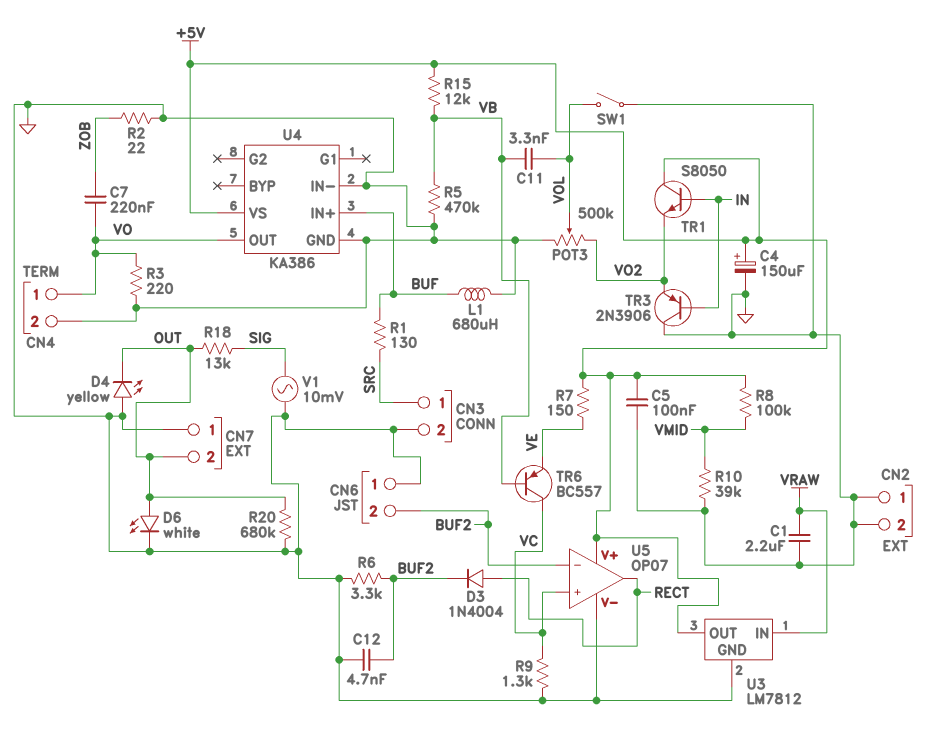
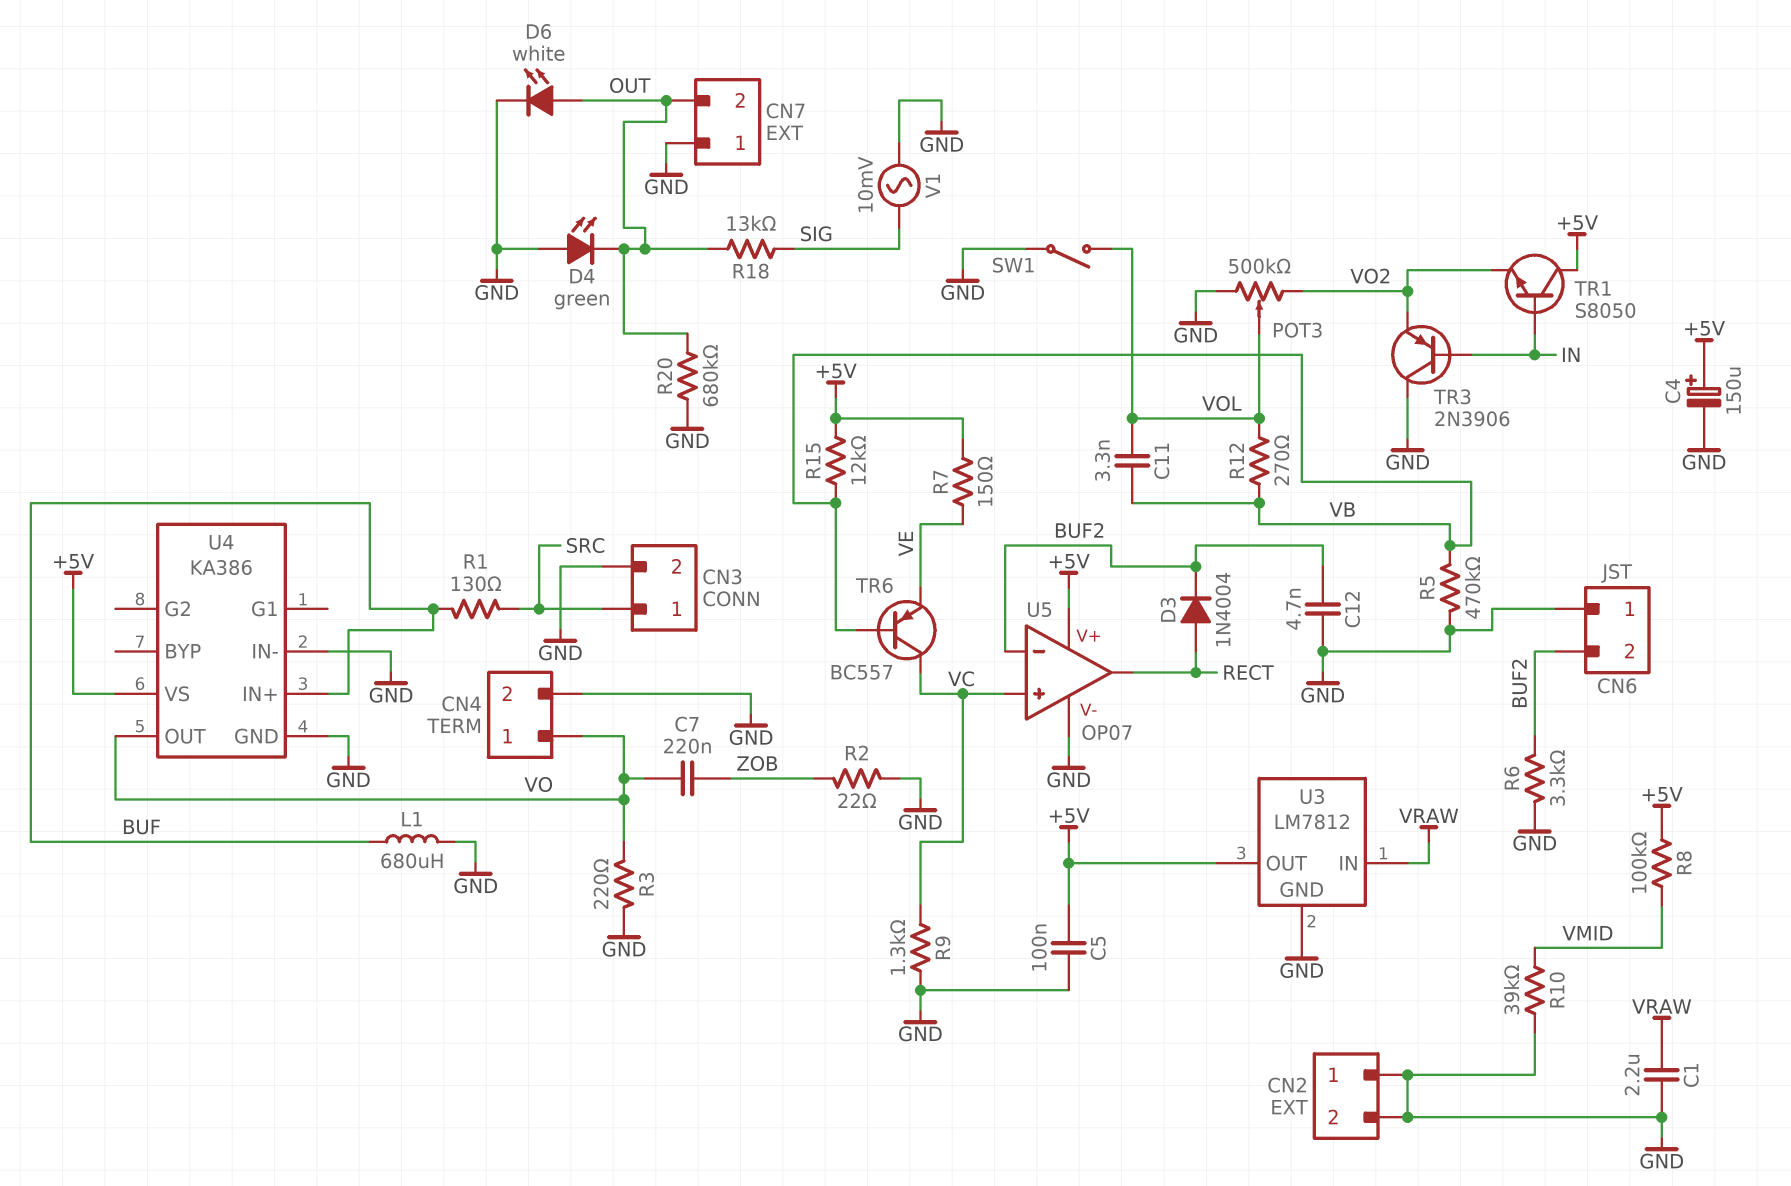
D4: LED yellow (A GND, K OUT) -> LED green (A GND, K OUT)
R12: none -> 270 (VB, VOL)

